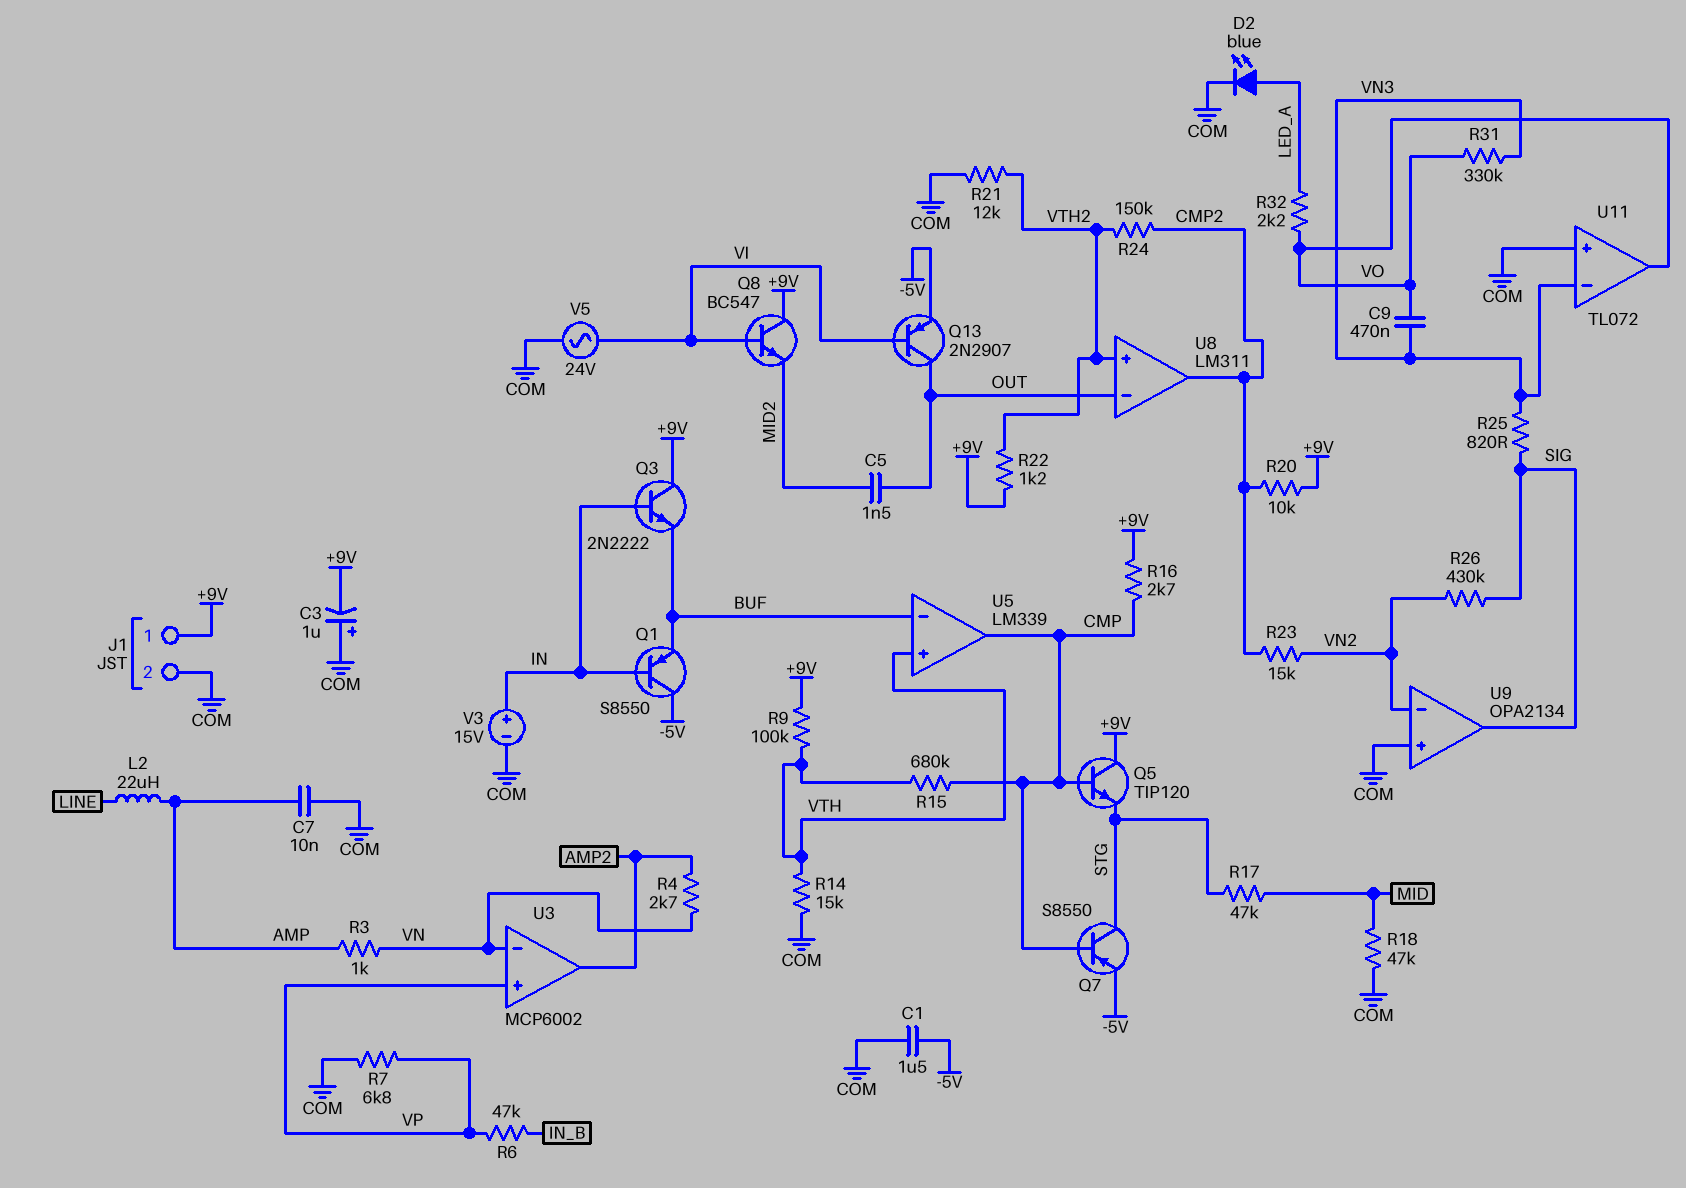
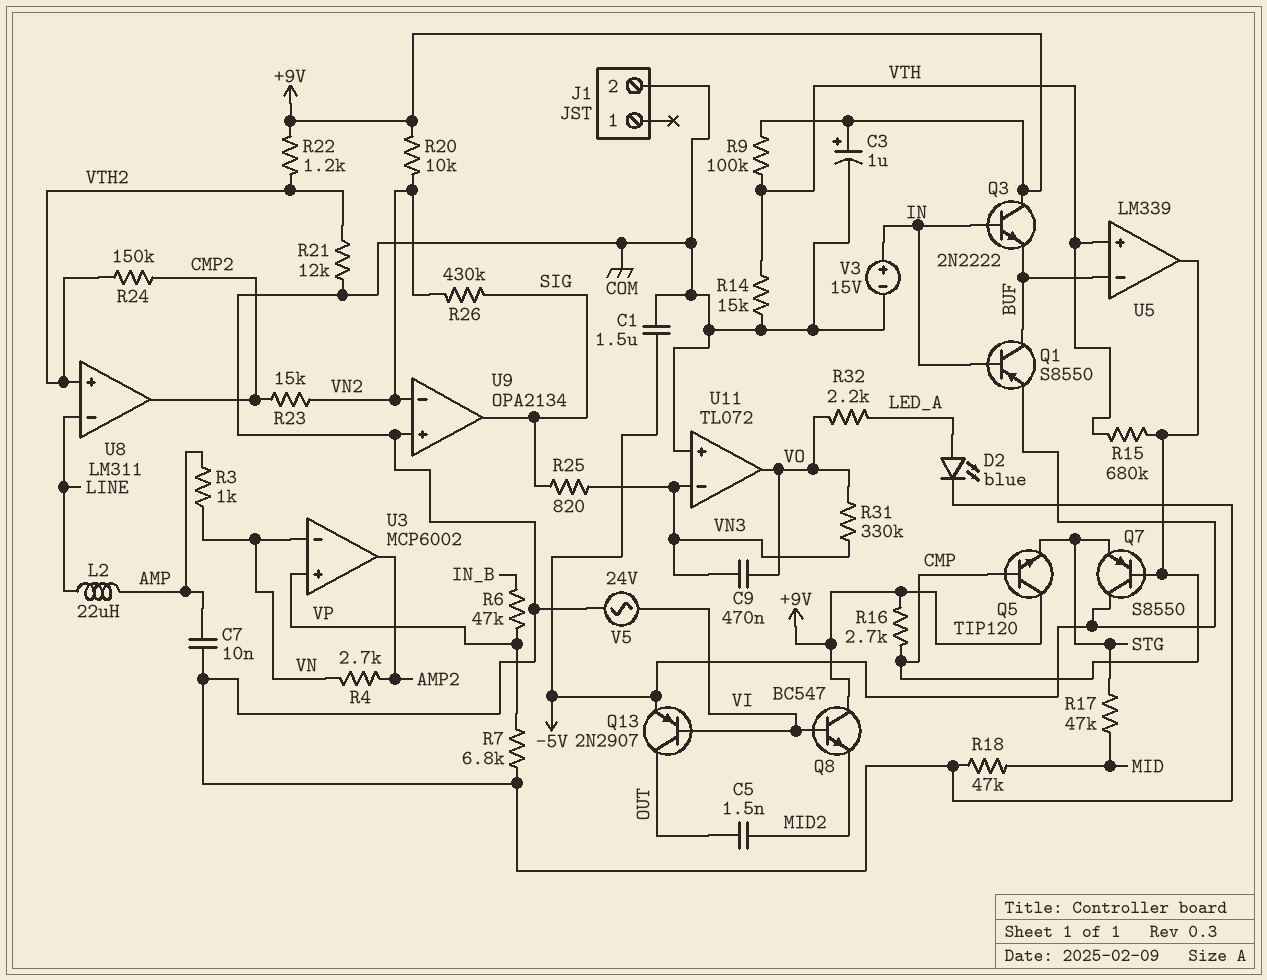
C3: 1uF (plus COM, minus +9V) -> 1uF (plus +9V, minus COM)
J1 pin 1: +9V -> none
Q1: PNP S8550 (B IN, C -5V, E BUF) -> PNP S8550 (B IN, C BUF, E -5V)
Q7: PNP S8550 (B CMP, C STG, E -5V) -> PNP S8550 (B CMP, C -5V, E STG)
R20: 10k (+9V, CMP2) -> 10k (+9V, VN2)
U8 pin in-: OUT -> LINE

